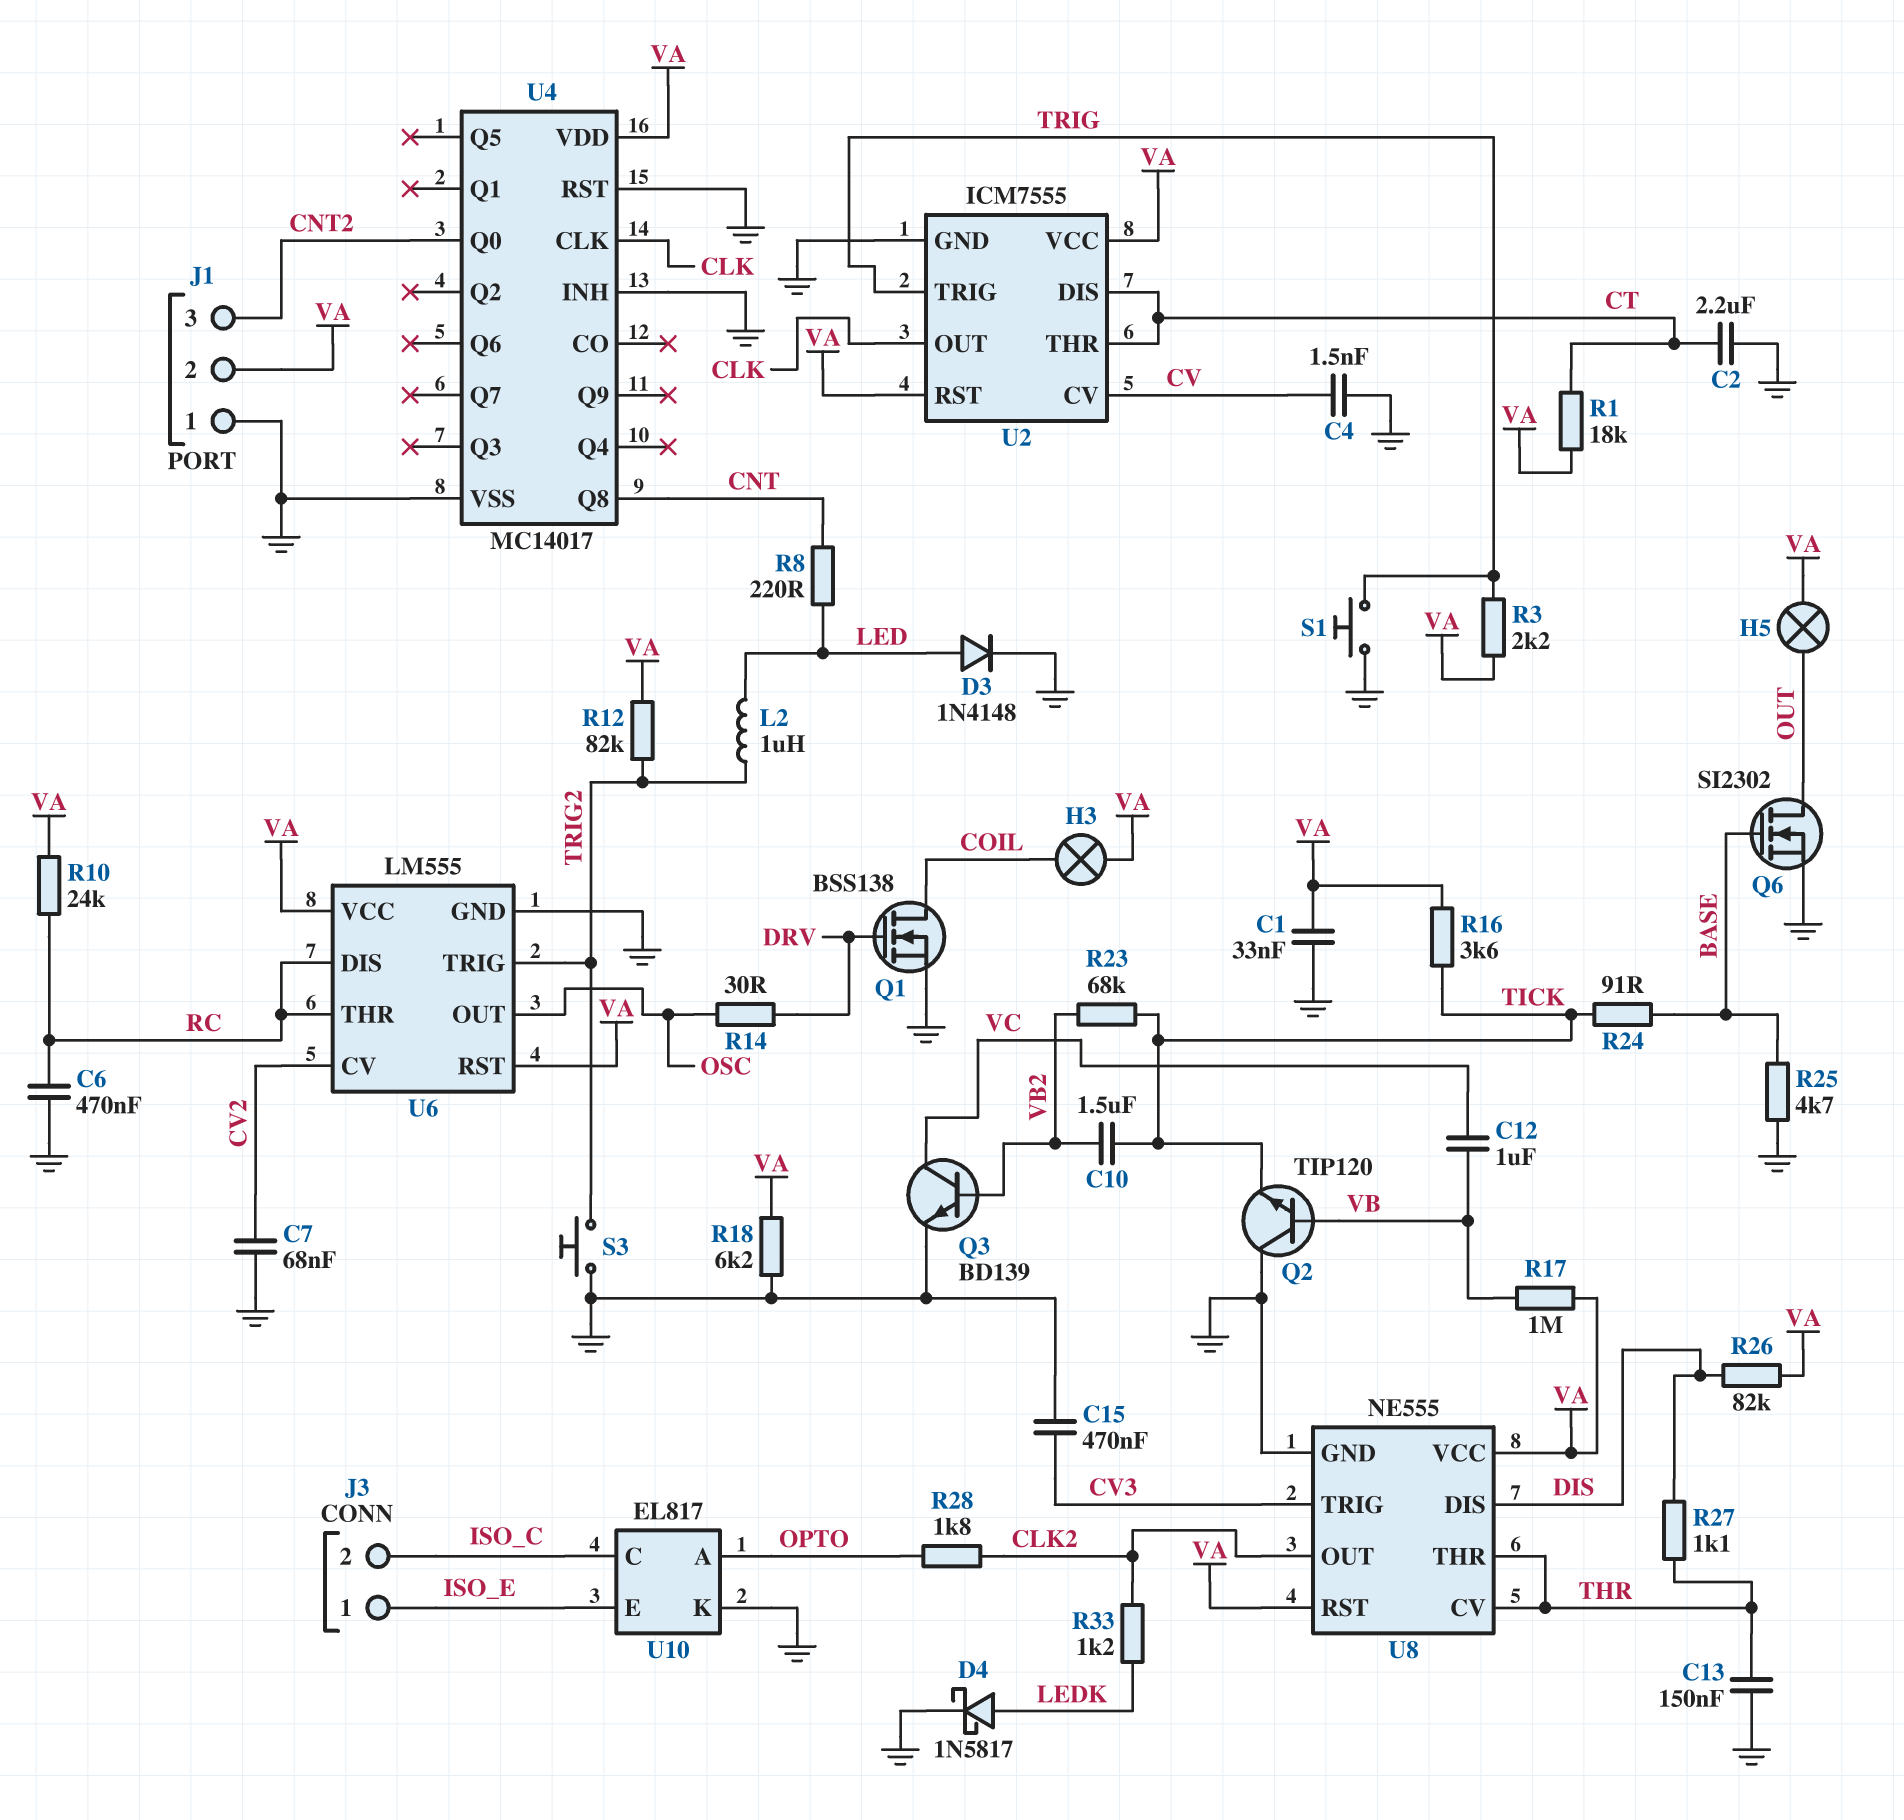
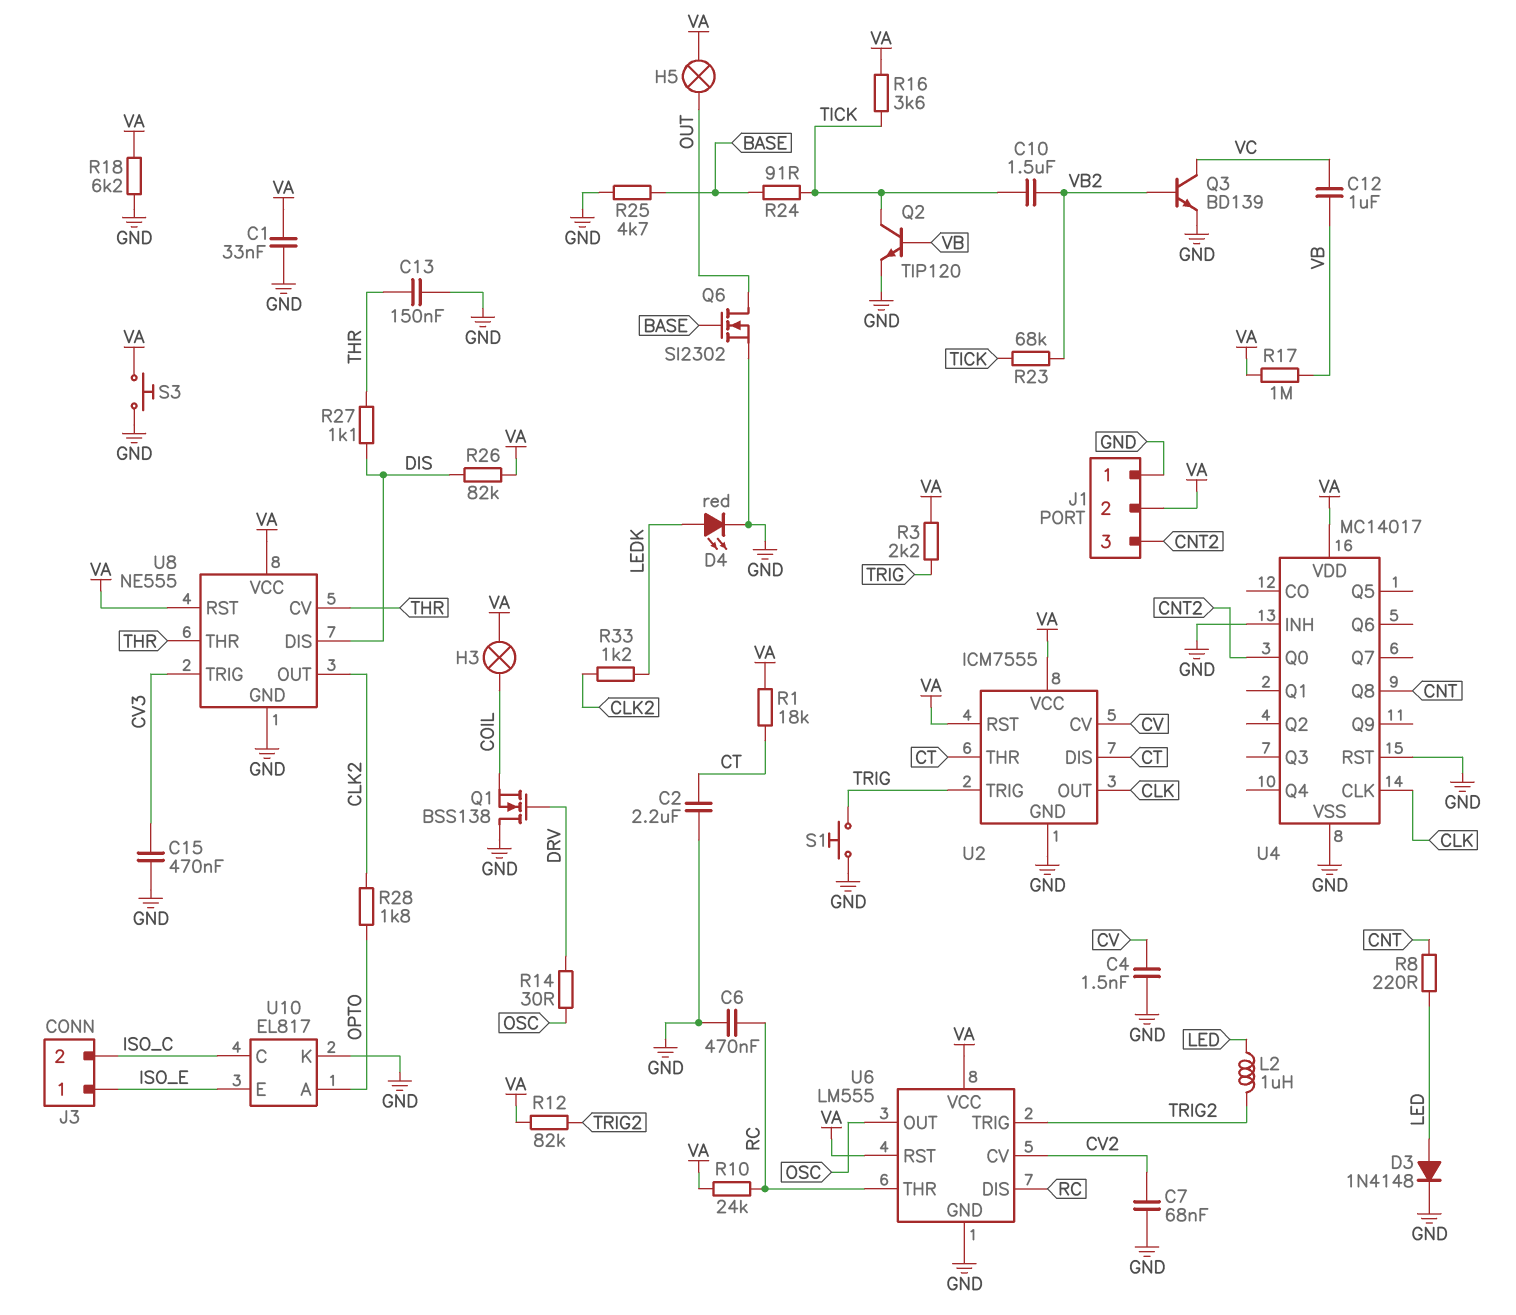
D4: schottky 1N5817 (A LEDK, K GND) -> LED red (A LEDK, K GND)
Q1: NMOS BSS138 (G DRV, D COIL, S GND) -> NMOS BSS138 (G DRV, D GND, S COIL)
Q2: NPN TIP120 (B VB, C GND, E TICK) -> NPN TIP120 (B VB, C TICK, E GND)
S3: button (GND, TRIG2) -> button (GND, VA)

